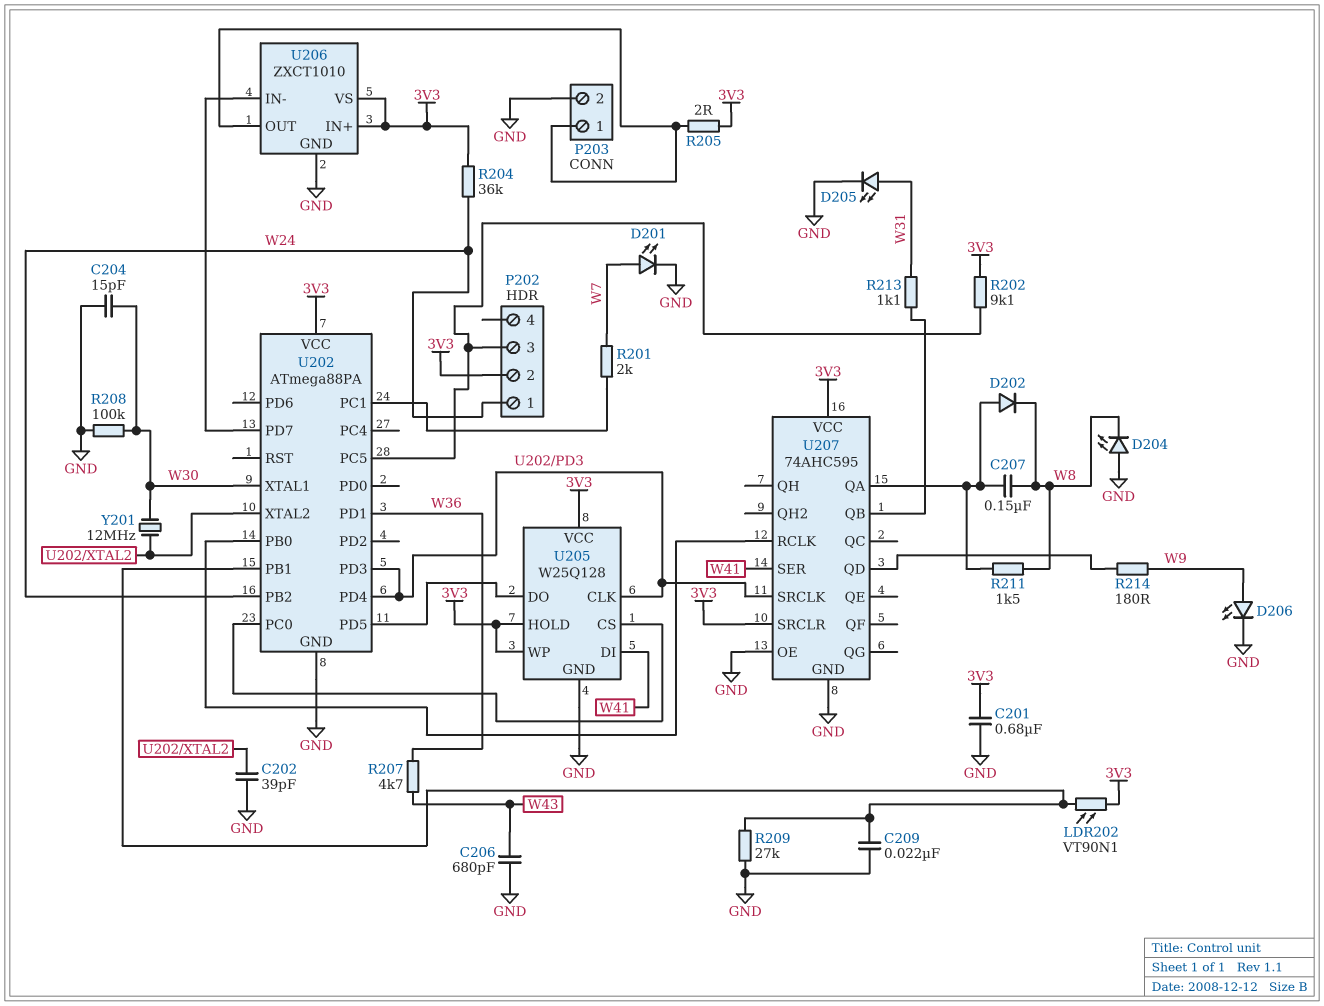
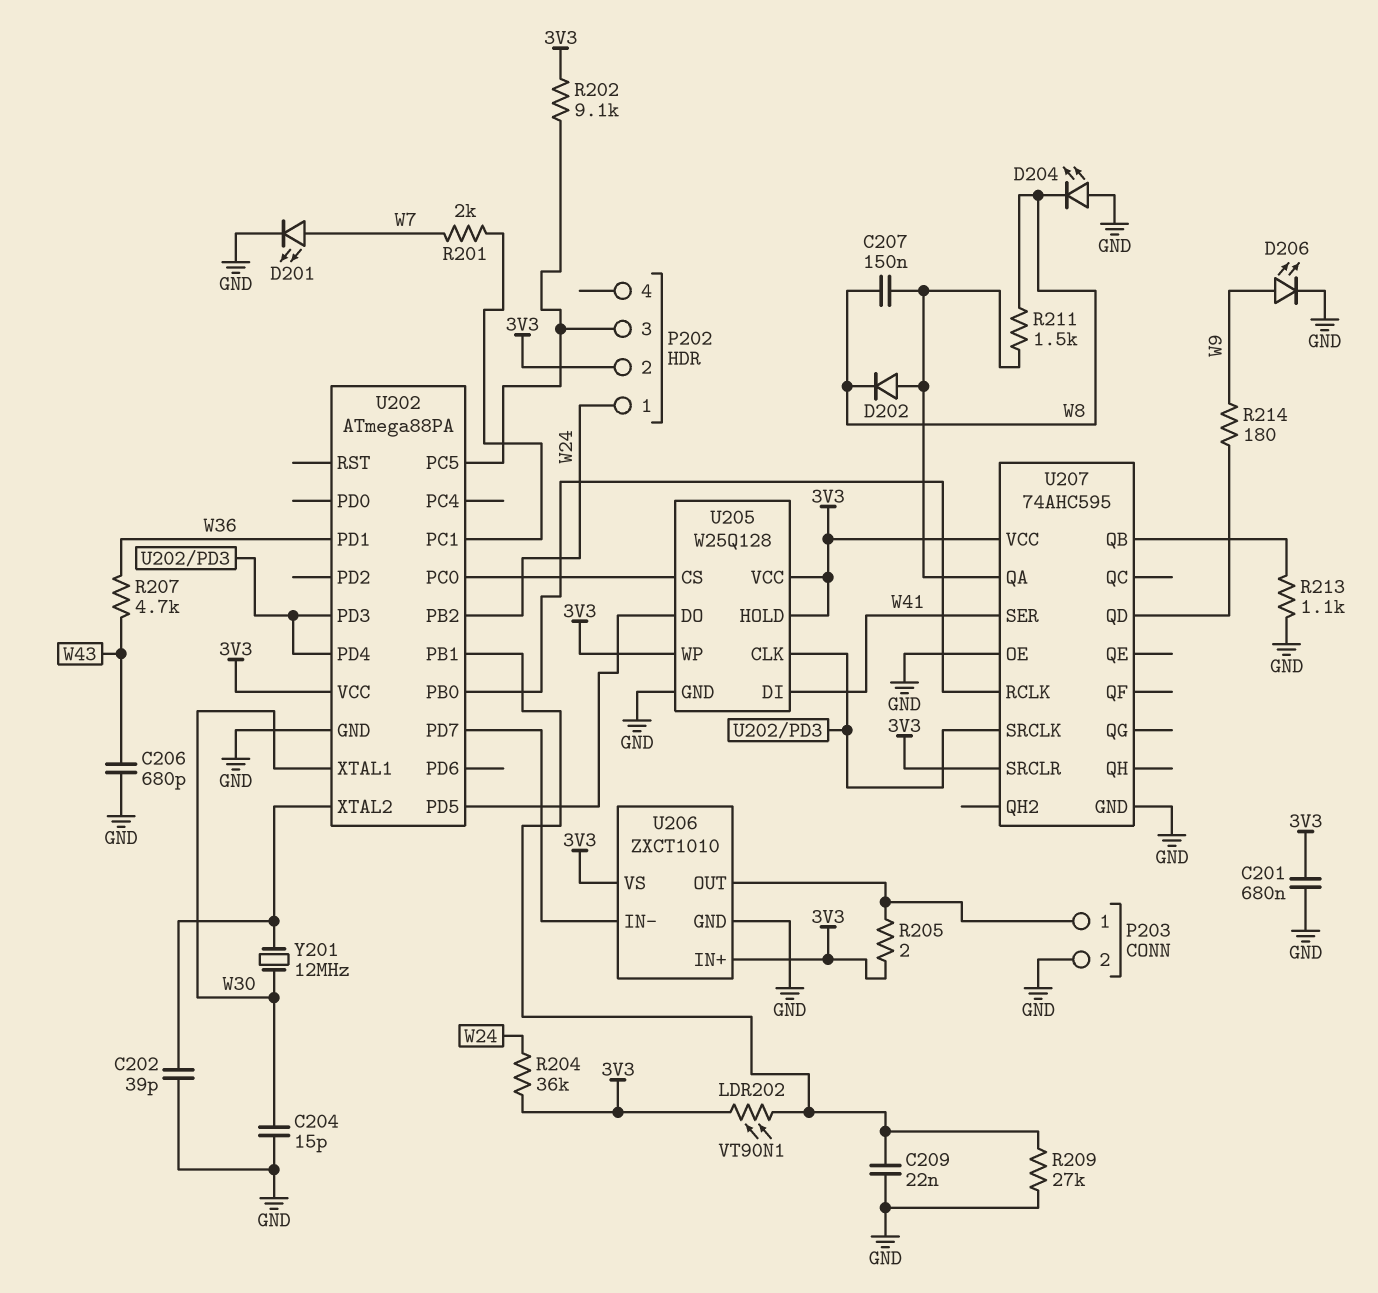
D205: LED (A W31, K GND) -> none
R208: 100k (GND, W30) -> none
R213: 1.1k (U207/QB, W31) -> 1.1k (GND, U207/QB)

